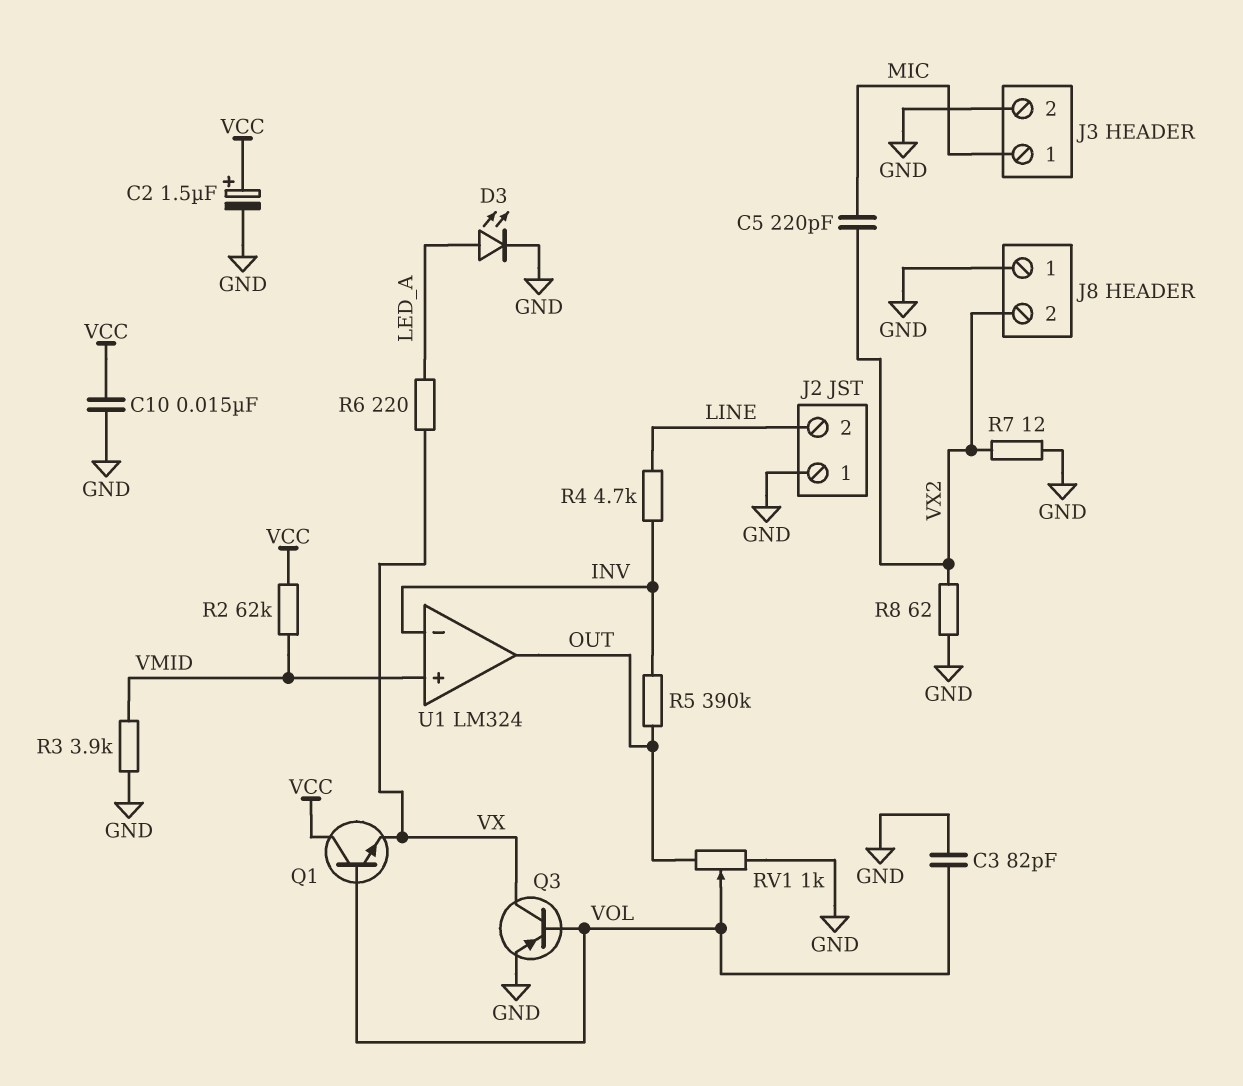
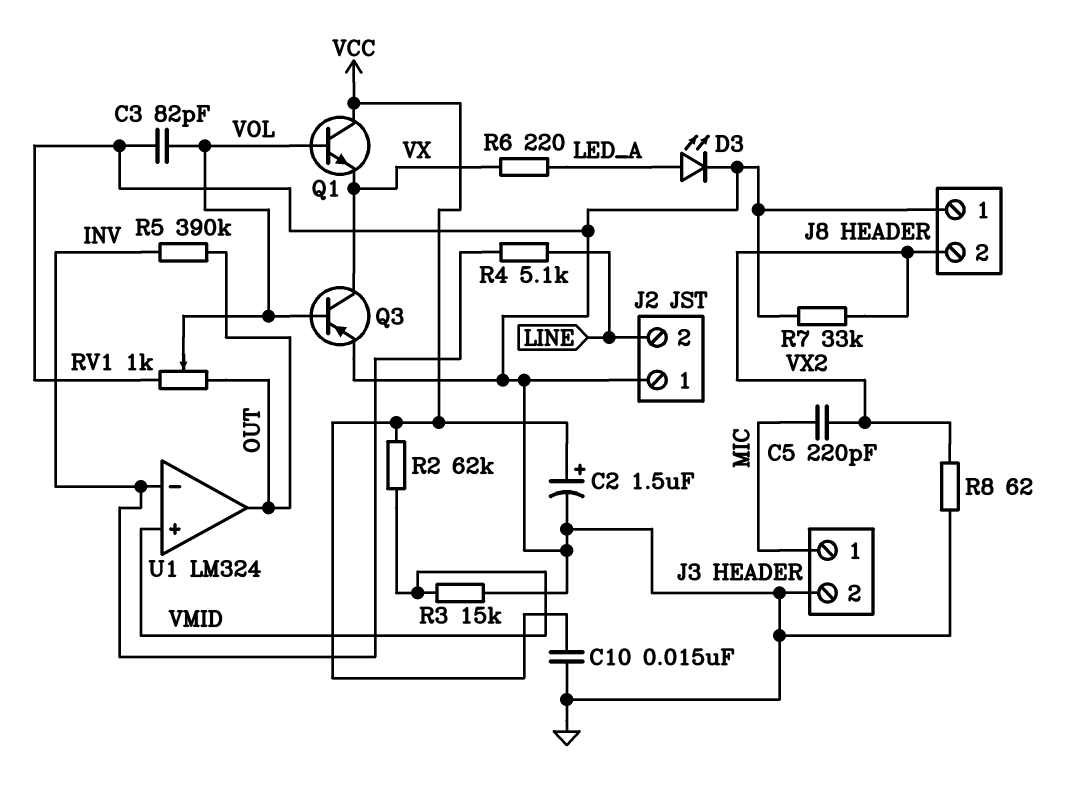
R3: 3.9k (GND, VMID) -> 15k (GND, VMID)
R4: 4.7k (INV, LINE) -> 5.1k (INV, LINE)
R7: 12 (GND, VX2) -> 33k (GND, VX2)

